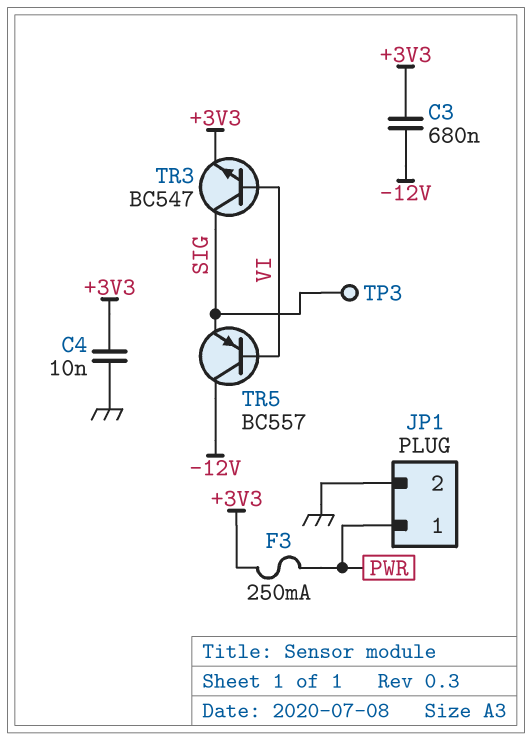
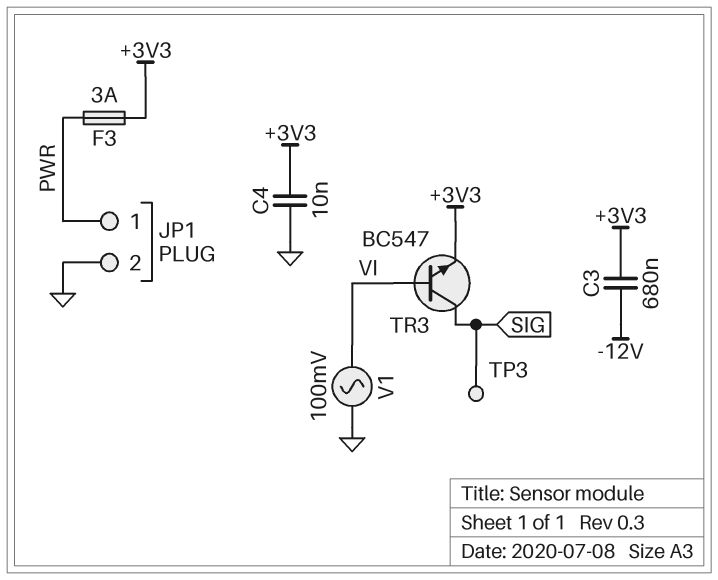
F3: 250mA (+3V3, PWR) -> 3A (+3V3, PWR)
TR5: PNP BC557 (B VI, C -12V, E SIG) -> none
V1: none -> AC 100mV (GND, VI)

